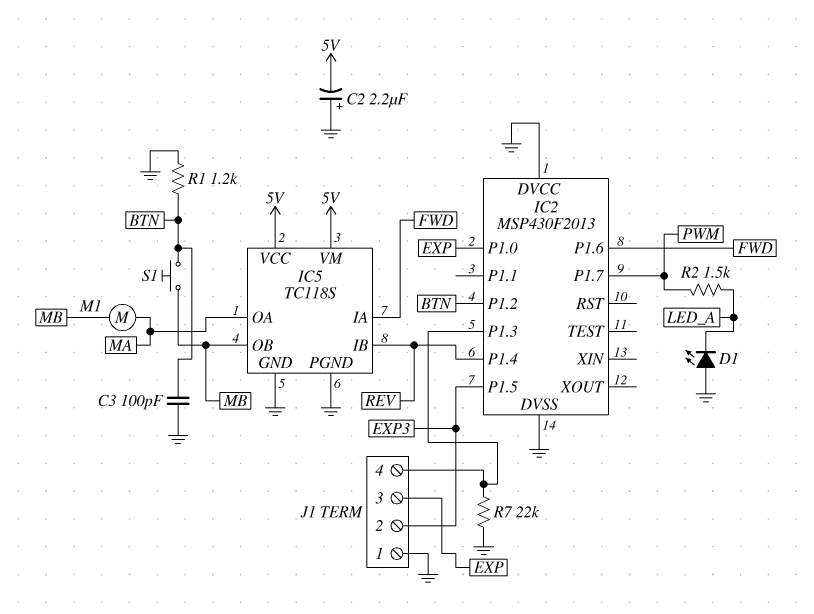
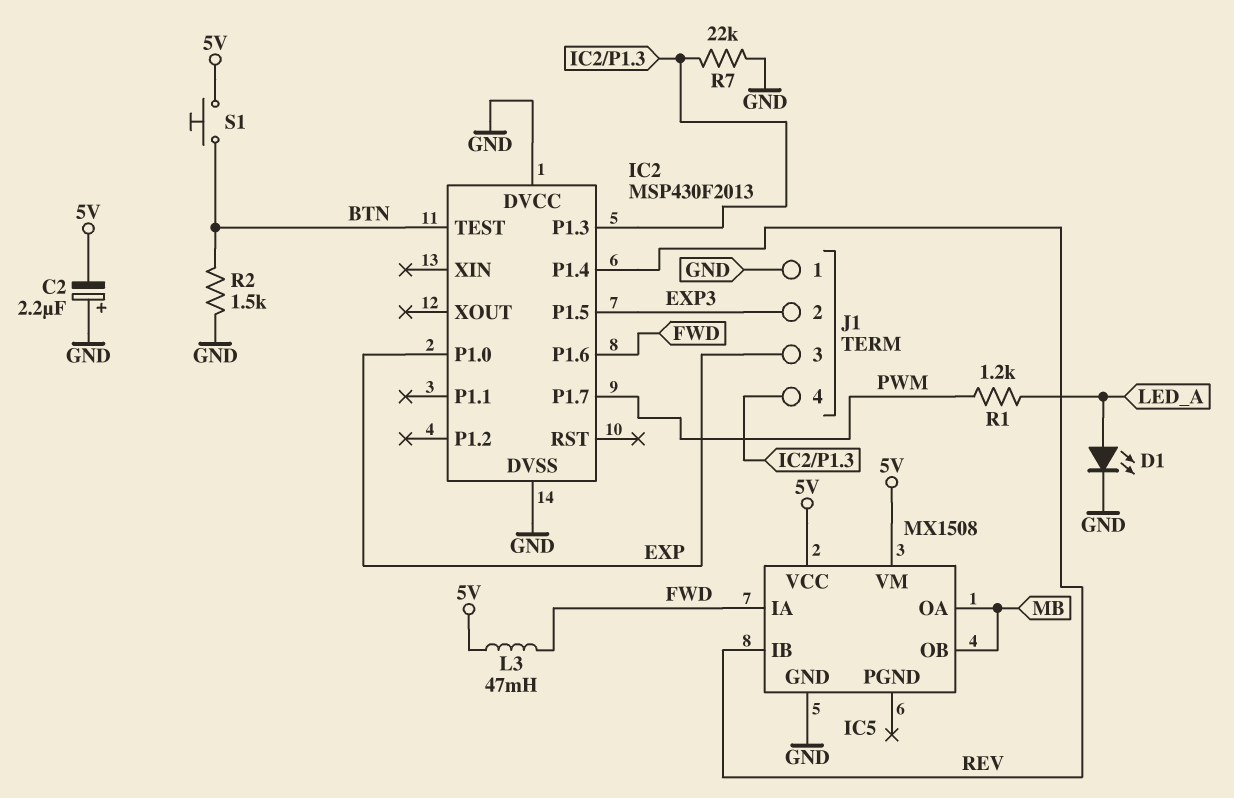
C3: 100pF (BTN, GND) -> none
D1: LED (A GND, K LED_A) -> LED (A LED_A, K GND)
IC2 pin P1.2: BTN -> none
IC2 pin TEST: none -> BTN
IC5: TC118S -> MX1508
IC5 pin OA: MA -> MB
IC5 pin PGND: GND -> none
L3: none -> 47mH (5V, FWD)
M1: motor (MA, MB) -> none
R1: 1.2k (BTN, GND) -> 1.2k (LED_A, PWM)
R2: 1.5k (LED_A, PWM) -> 1.5k (BTN, GND)
S1: button (BTN, MB) -> button (5V, BTN)

